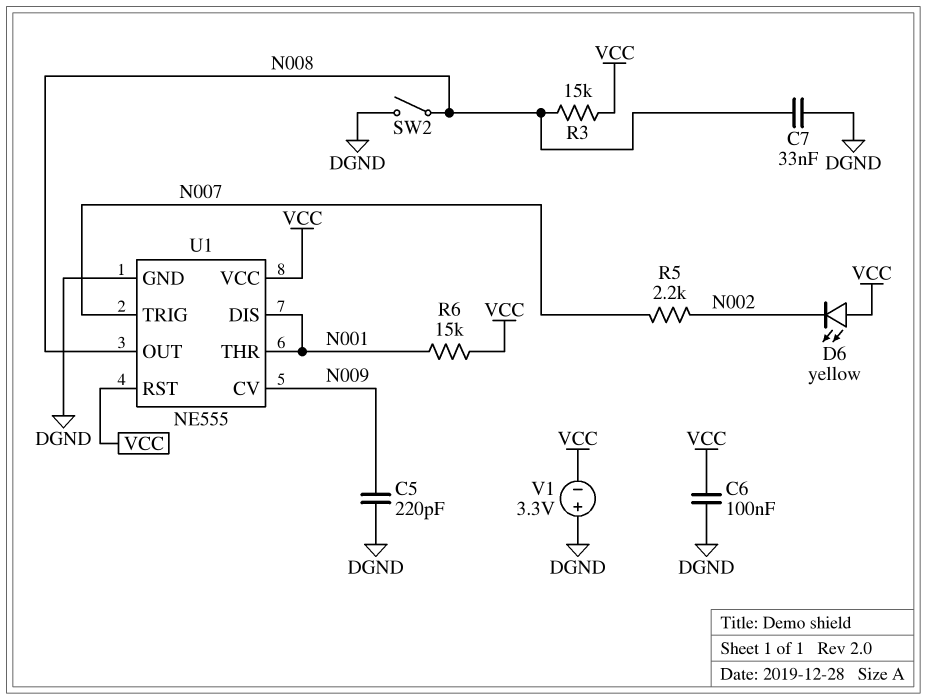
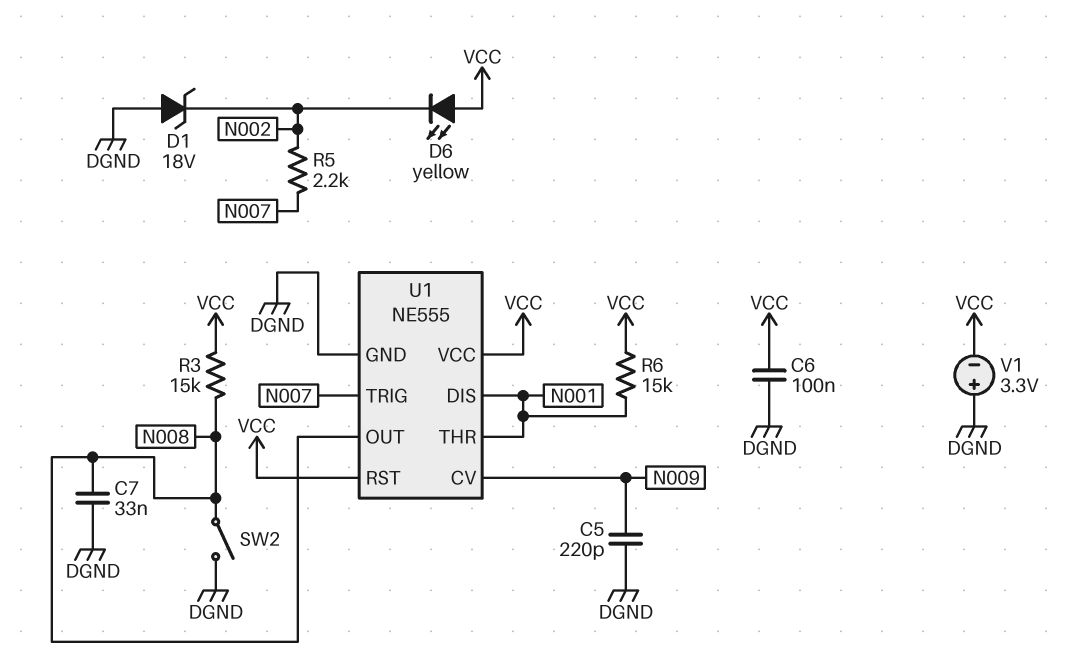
D1: none -> zener 18V (A DGND, K N002)

